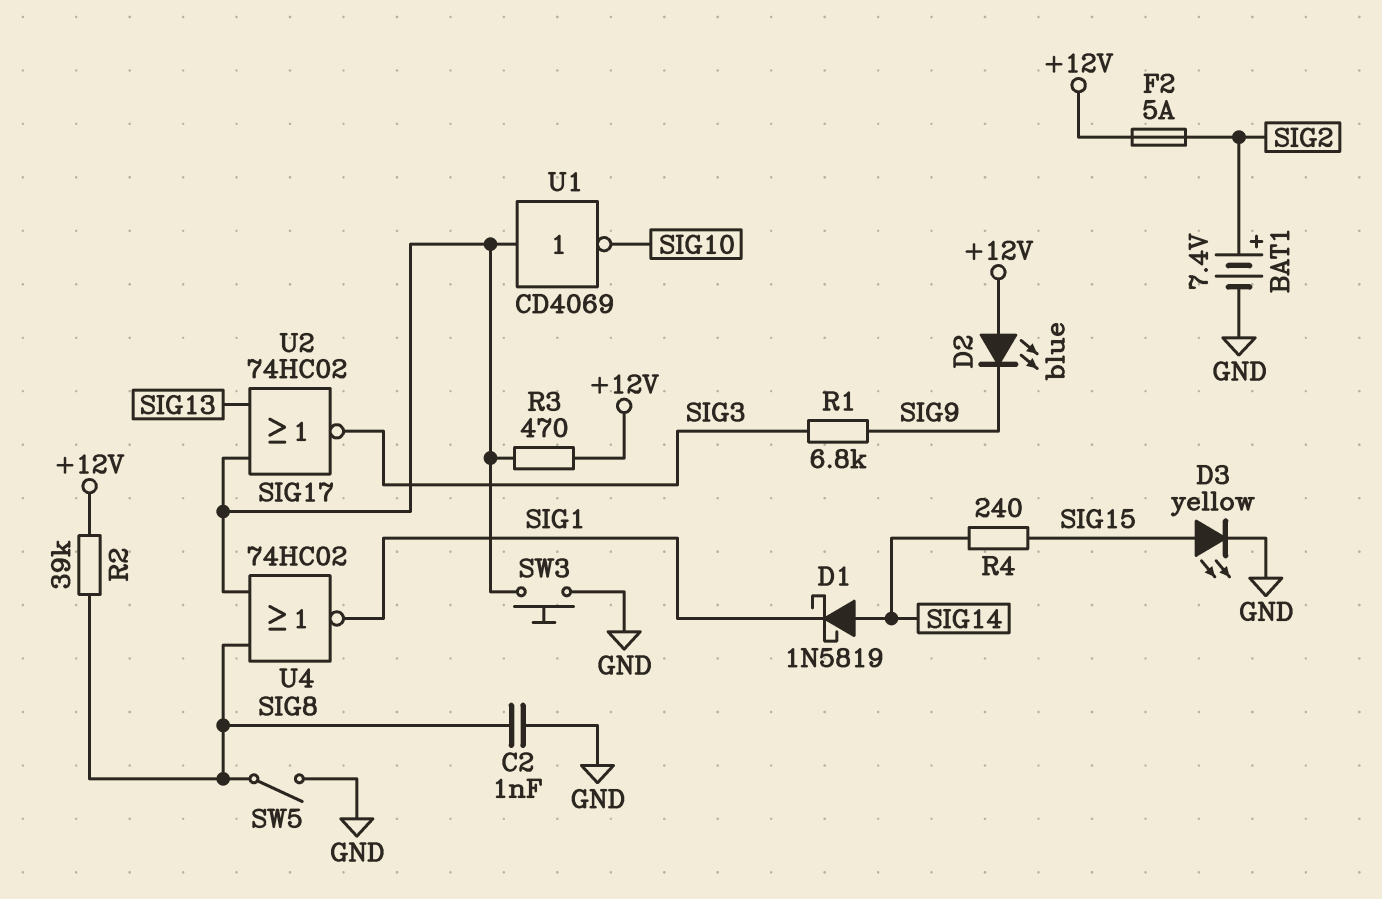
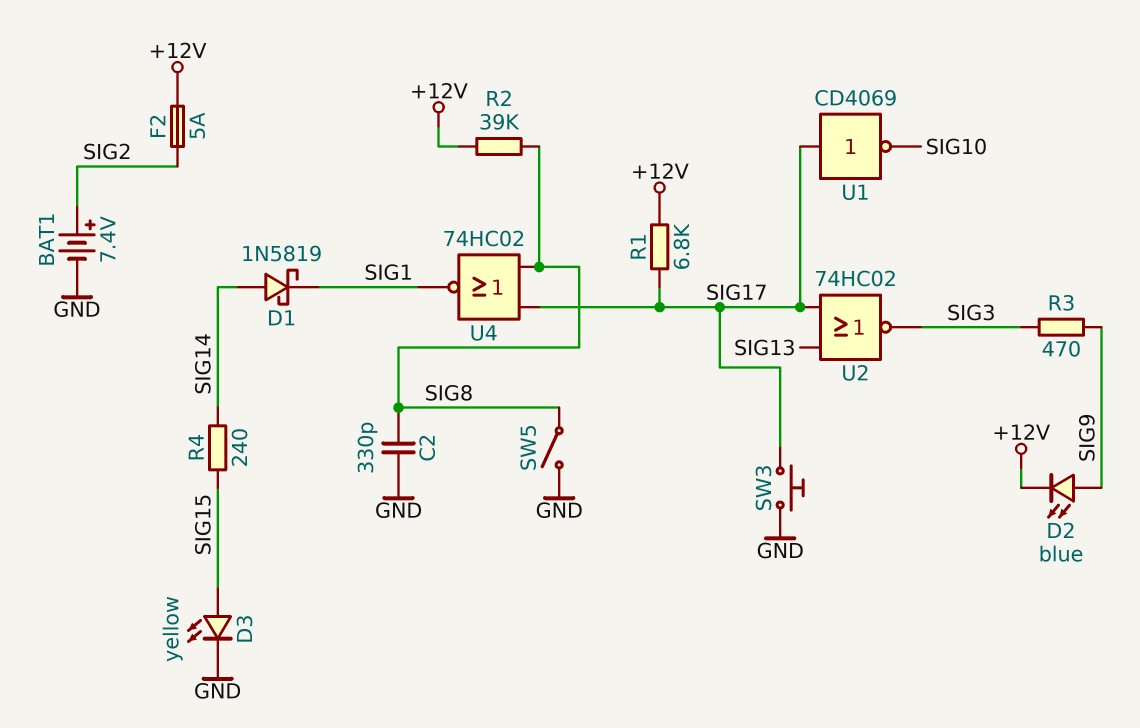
C2: 1nF (GND, SIG8) -> 330pF (GND, SIG8)
D2: LED blue (A +12V, K SIG9) -> LED blue (A SIG9, K +12V)
R1: 6.8k (SIG3, SIG9) -> 6.8k (+12V, SIG17)
R3: 470 (+12V, SIG17) -> 470 (SIG3, SIG9)

